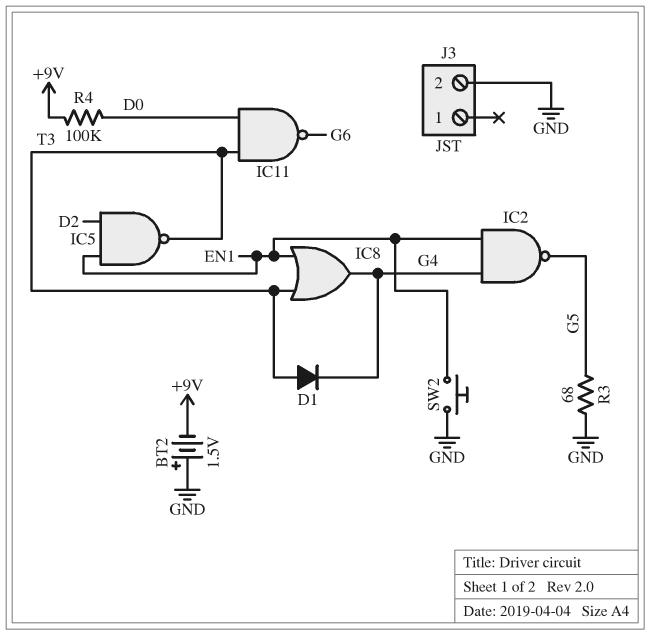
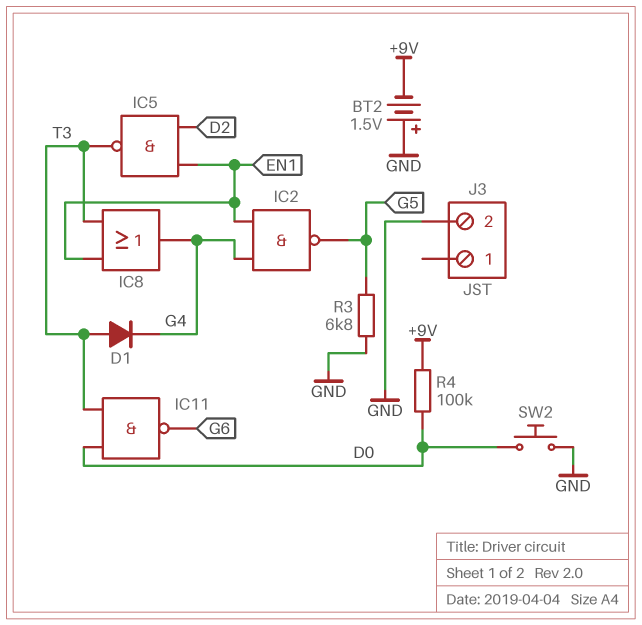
R3: 68 (G5, GND) -> 6.8k (G5, GND)
SW2: button (EN1, GND) -> button (D0, GND)

